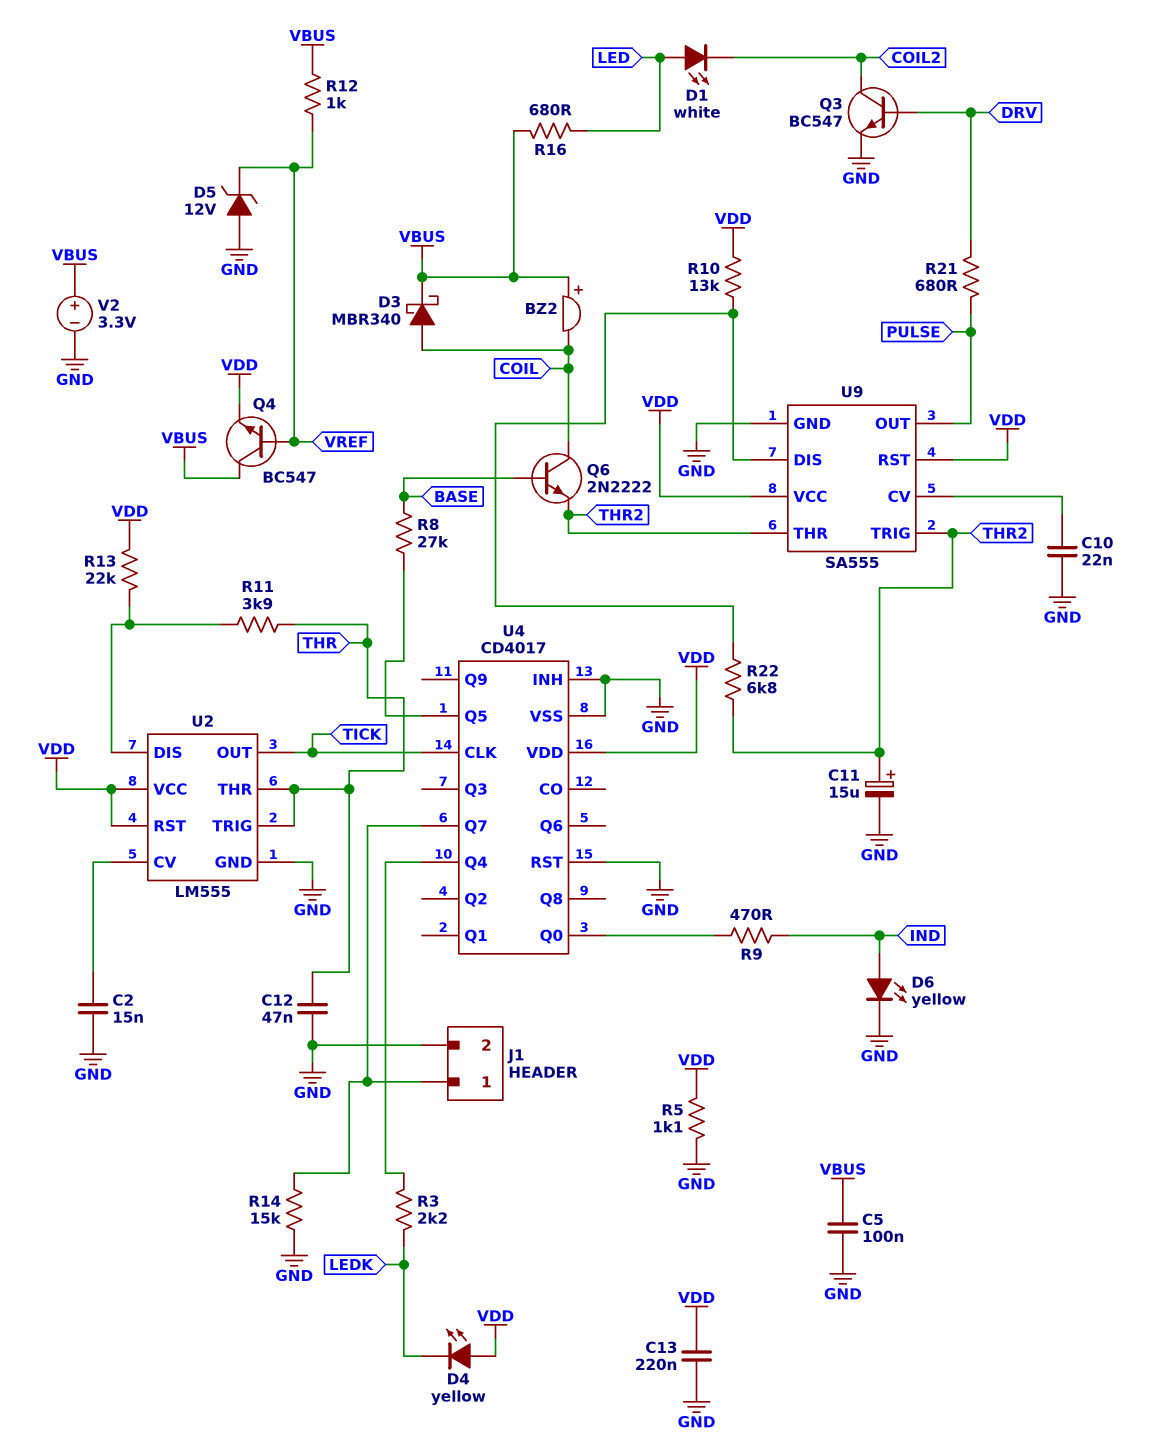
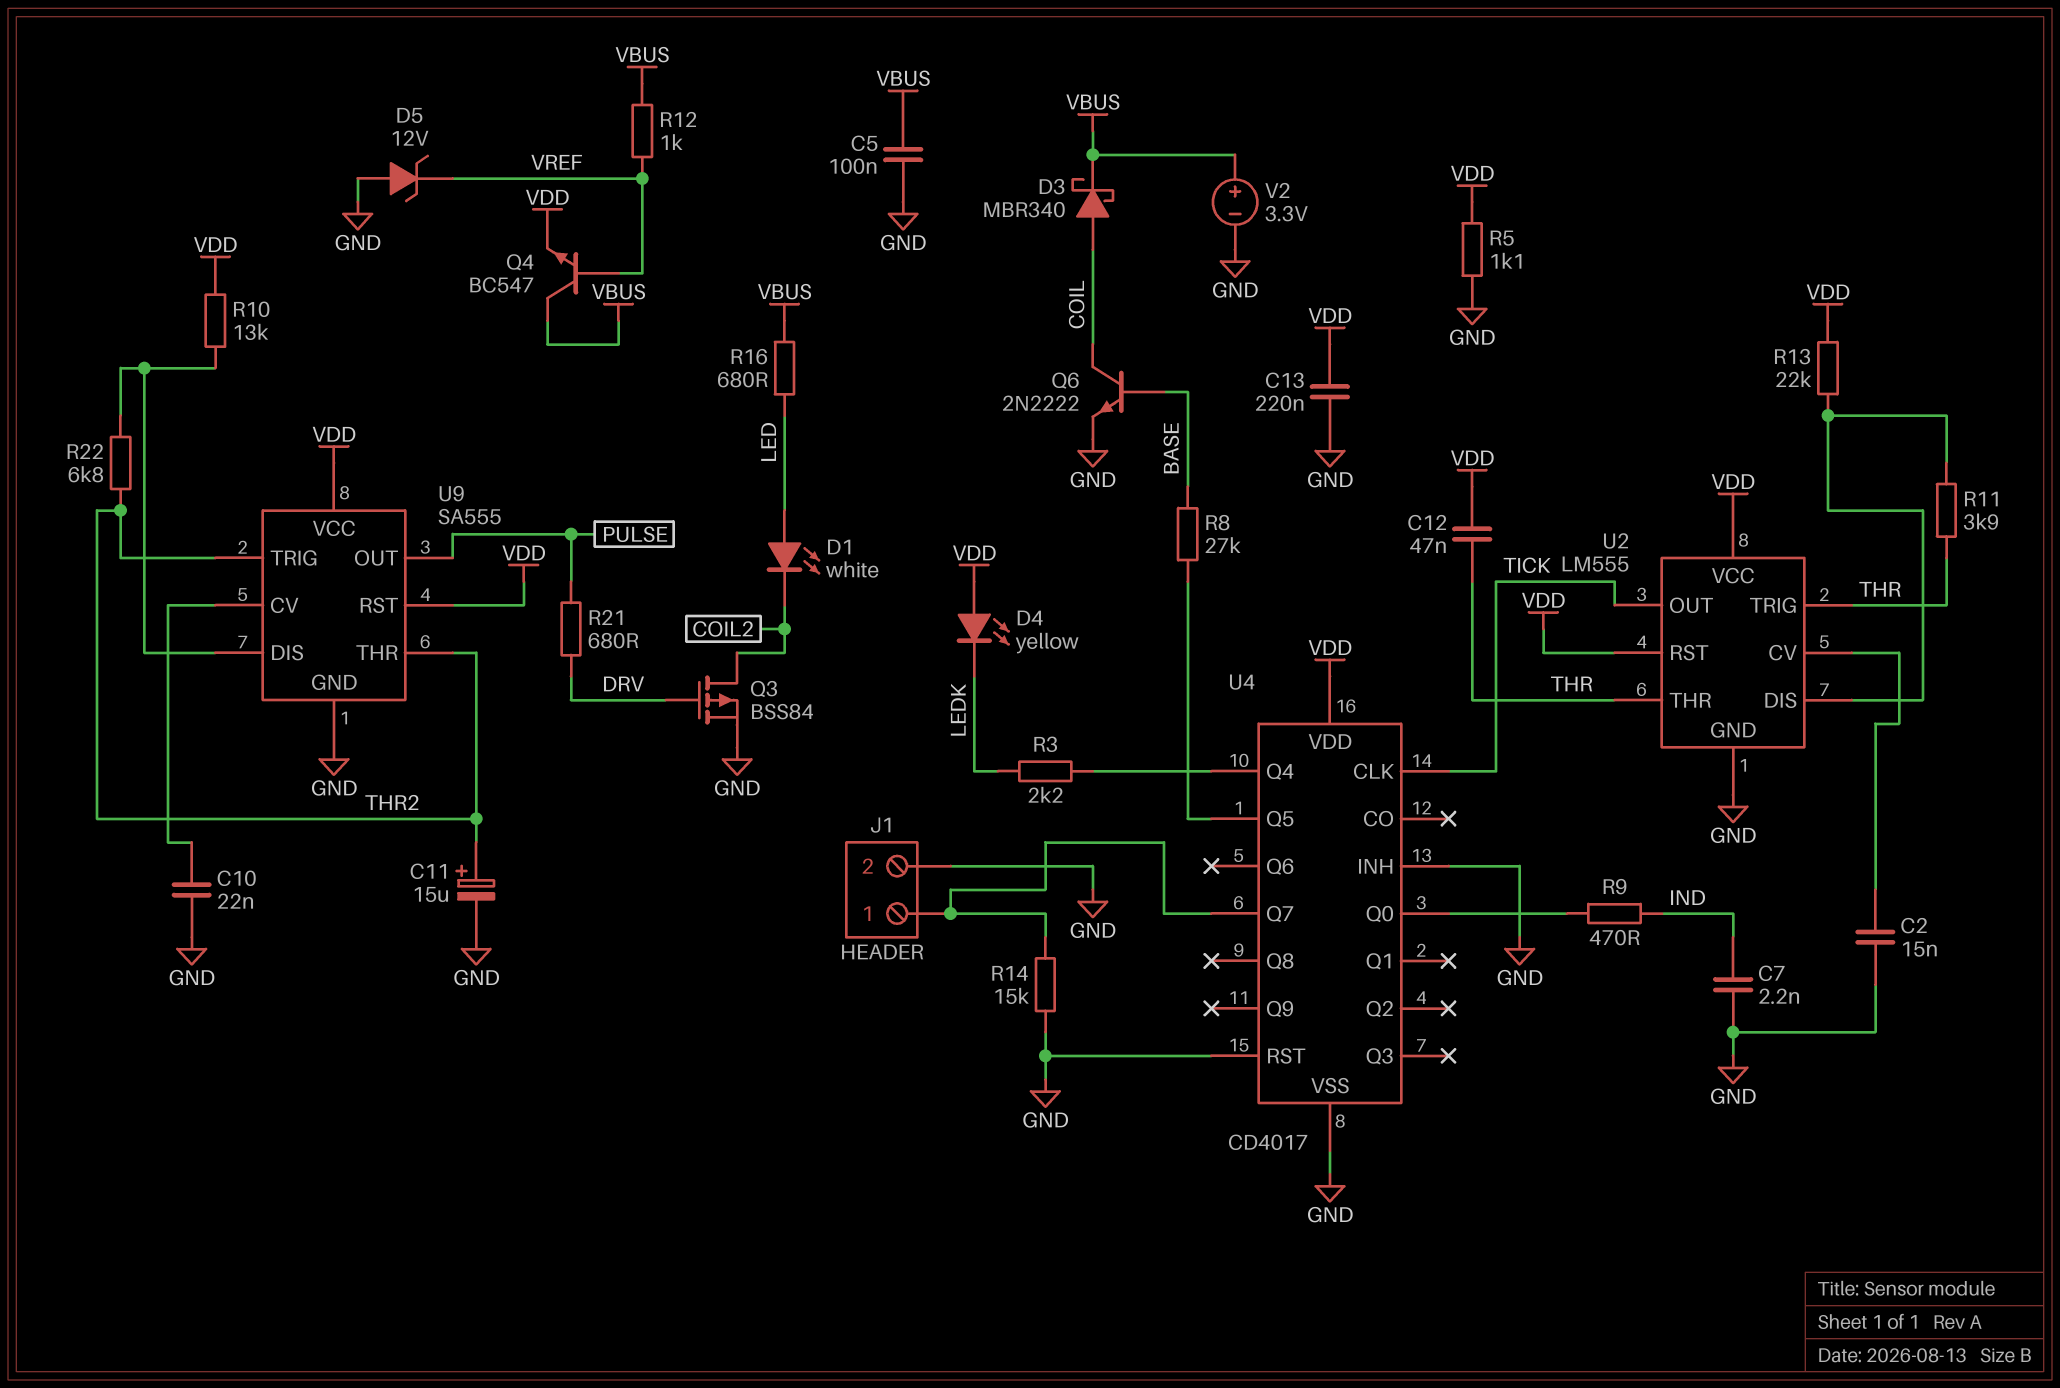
BZ2: buzzer (plus VBUS, minus COIL) -> none
C7: none -> 2.2nF (GND, IND)
C12: 47nF (GND, THR) -> 47nF (THR, VDD)
D6: LED yellow (A IND, K GND) -> none
Q3: NPN BC547 (B DRV, C COIL2, E GND) -> PMOS BSS84 (G DRV, D COIL2, S GND)
Q6: NPN 2N2222 (B BASE, C COIL, E THR2) -> NPN 2N2222 (B BASE, C COIL, E GND)

